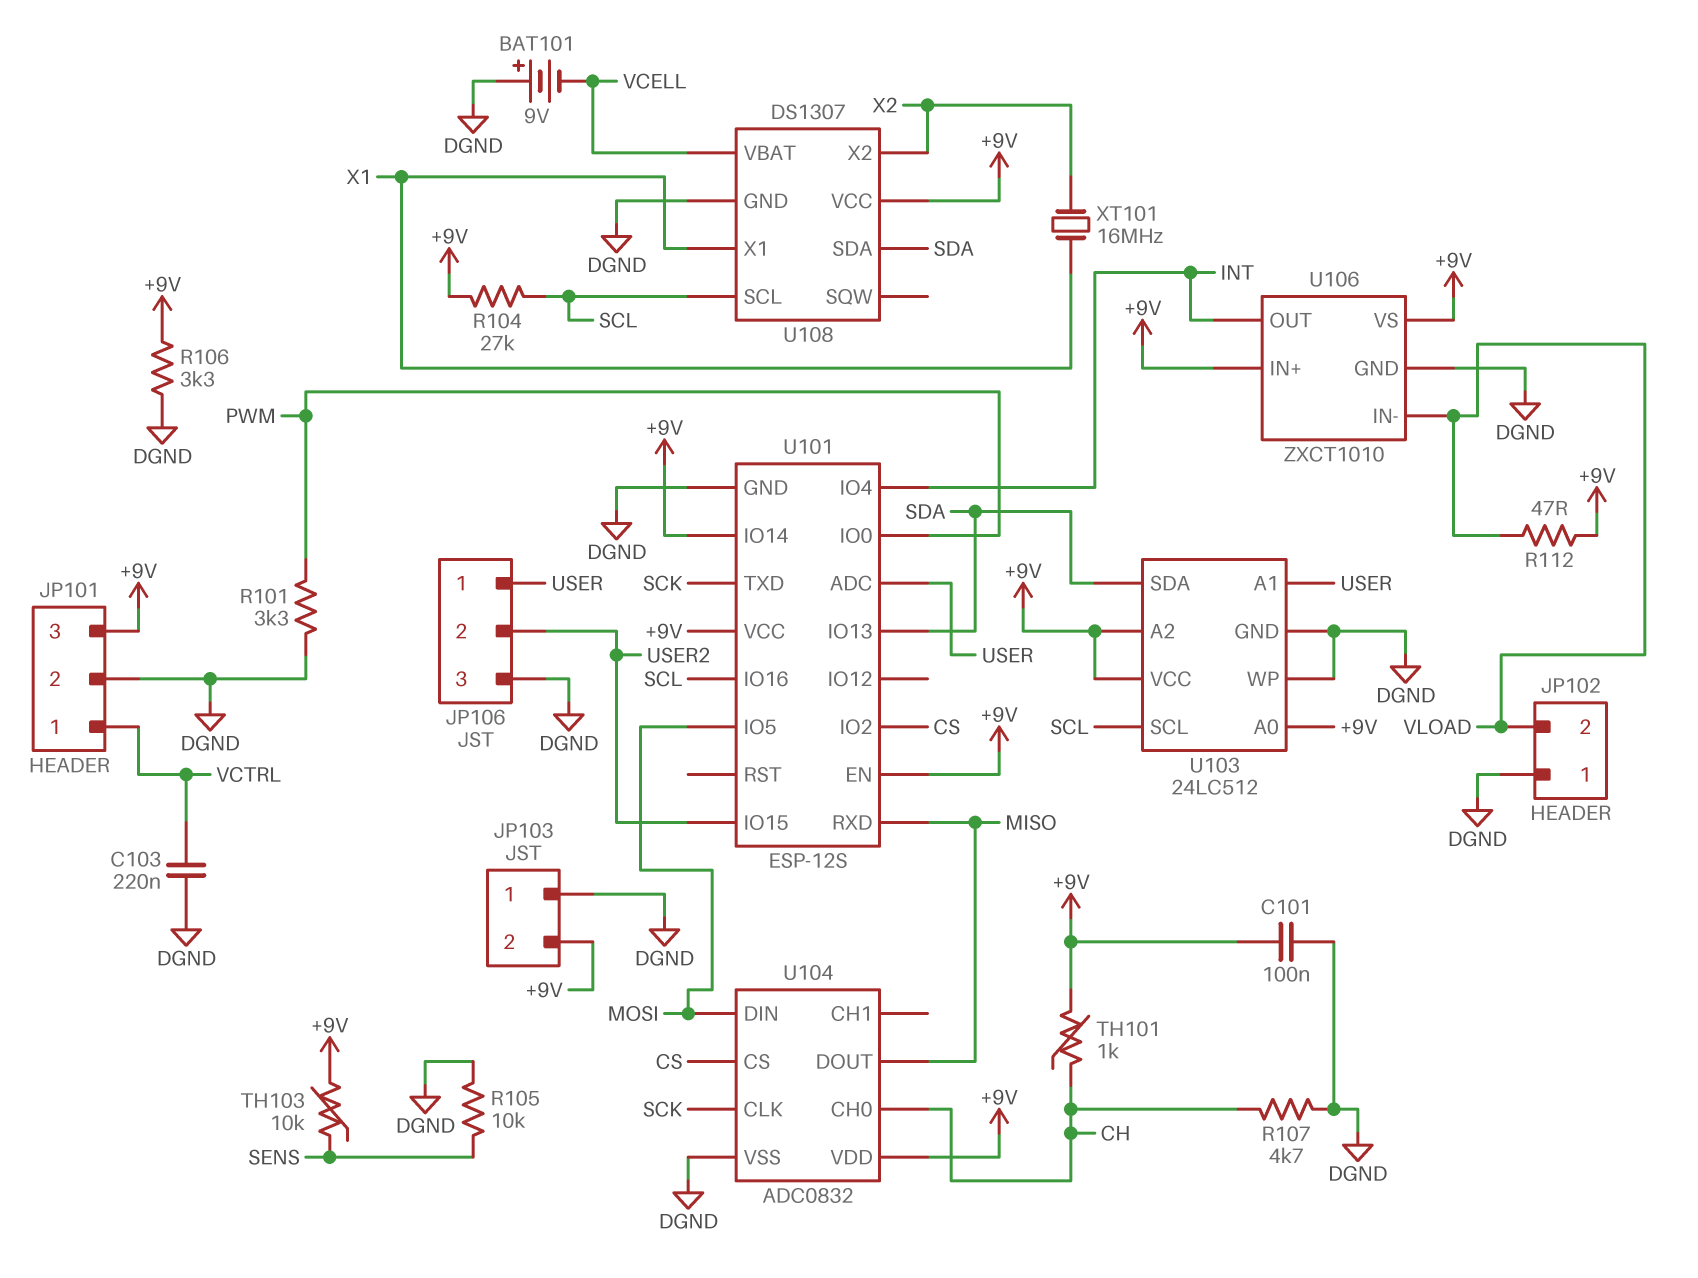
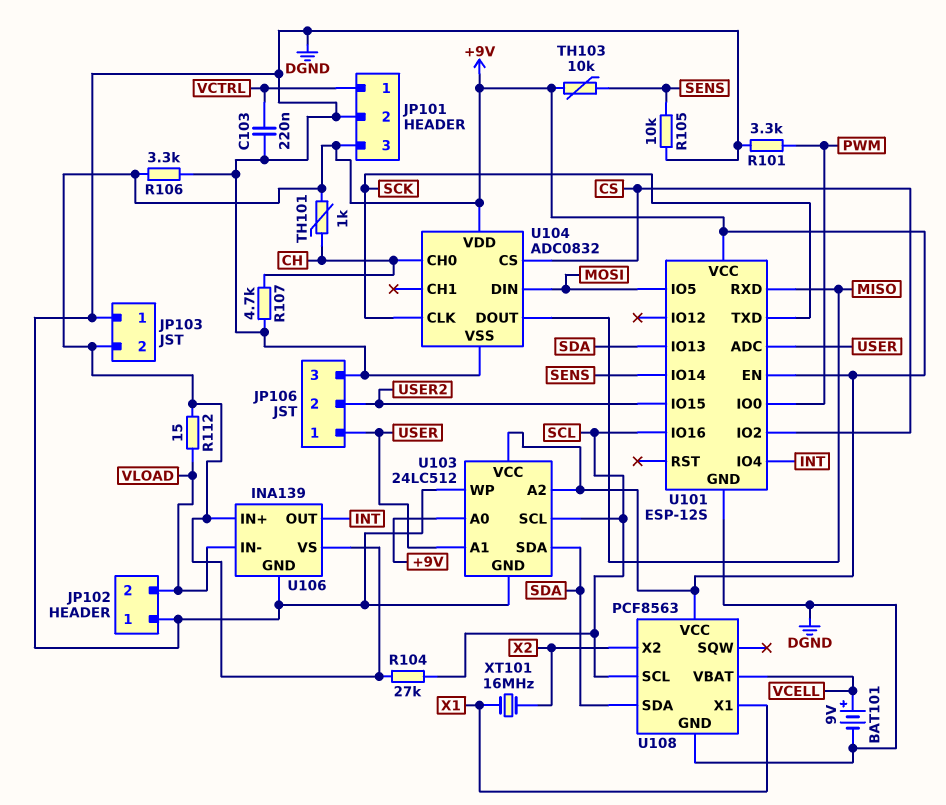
BAT101: 9V (plus DGND, minus VCELL) -> 9V (plus VCELL, minus DGND)
C101: 100nF (+9V, DGND) -> none
R112: 47 (+9V, VLOAD) -> 15 (+9V, VLOAD)
U101 pin IO14: +9V -> SENS
U106: ZXCT1010 -> INA139
U108: DS1307 -> PCF8563

